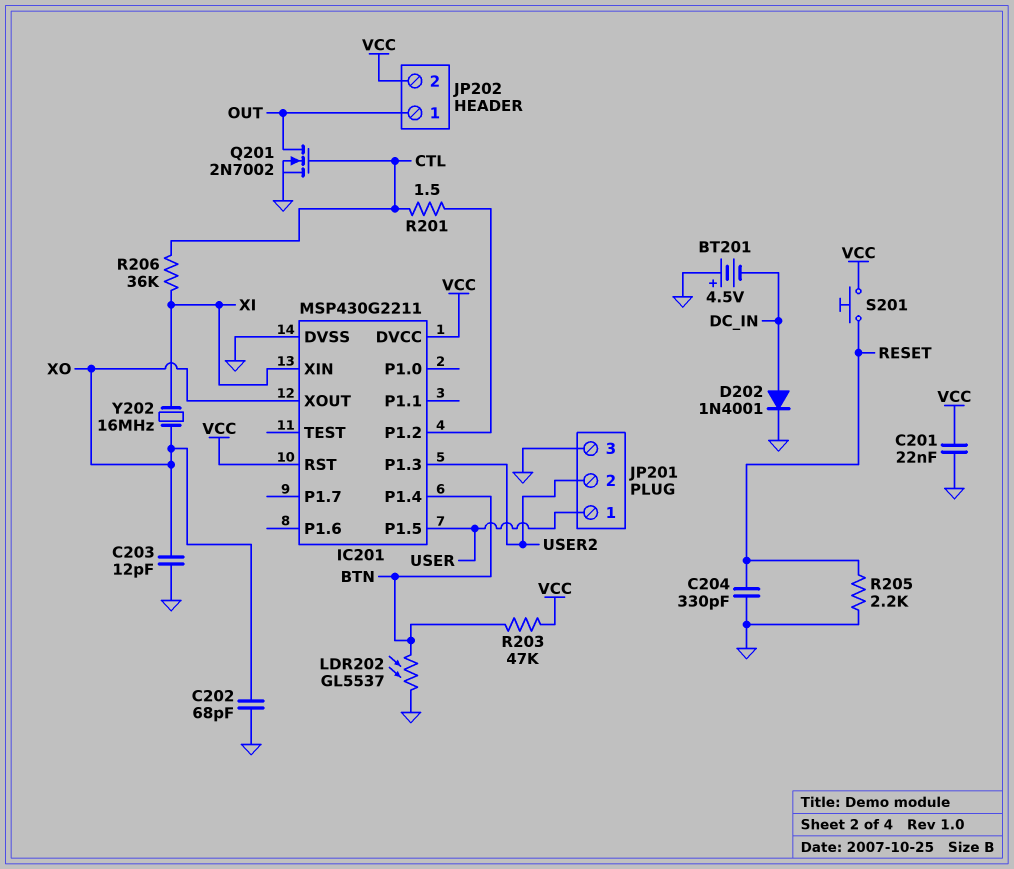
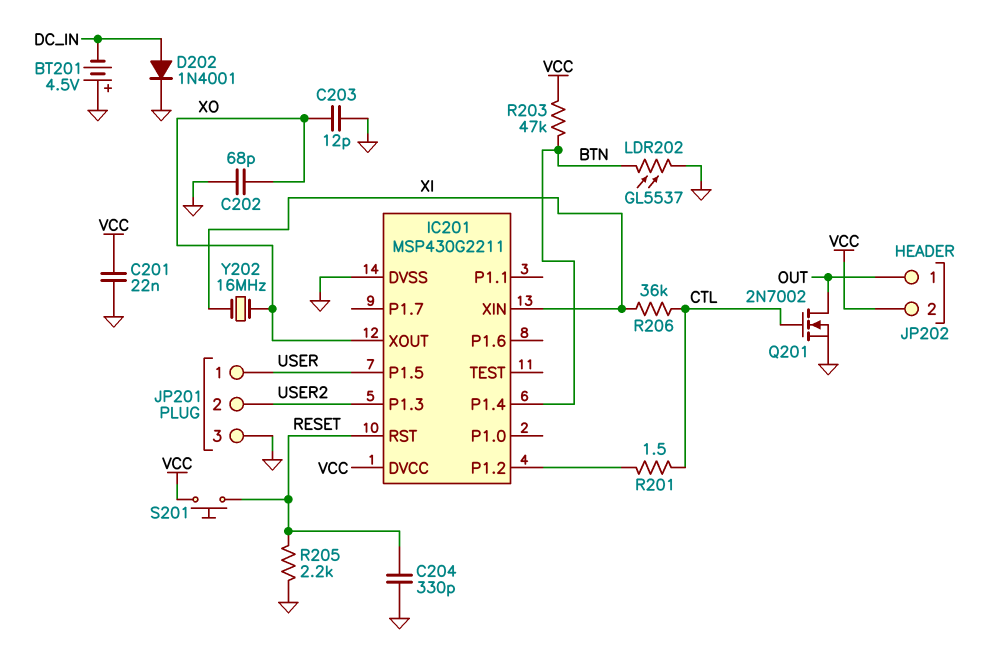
IC201 pin RST: VCC -> RESET

